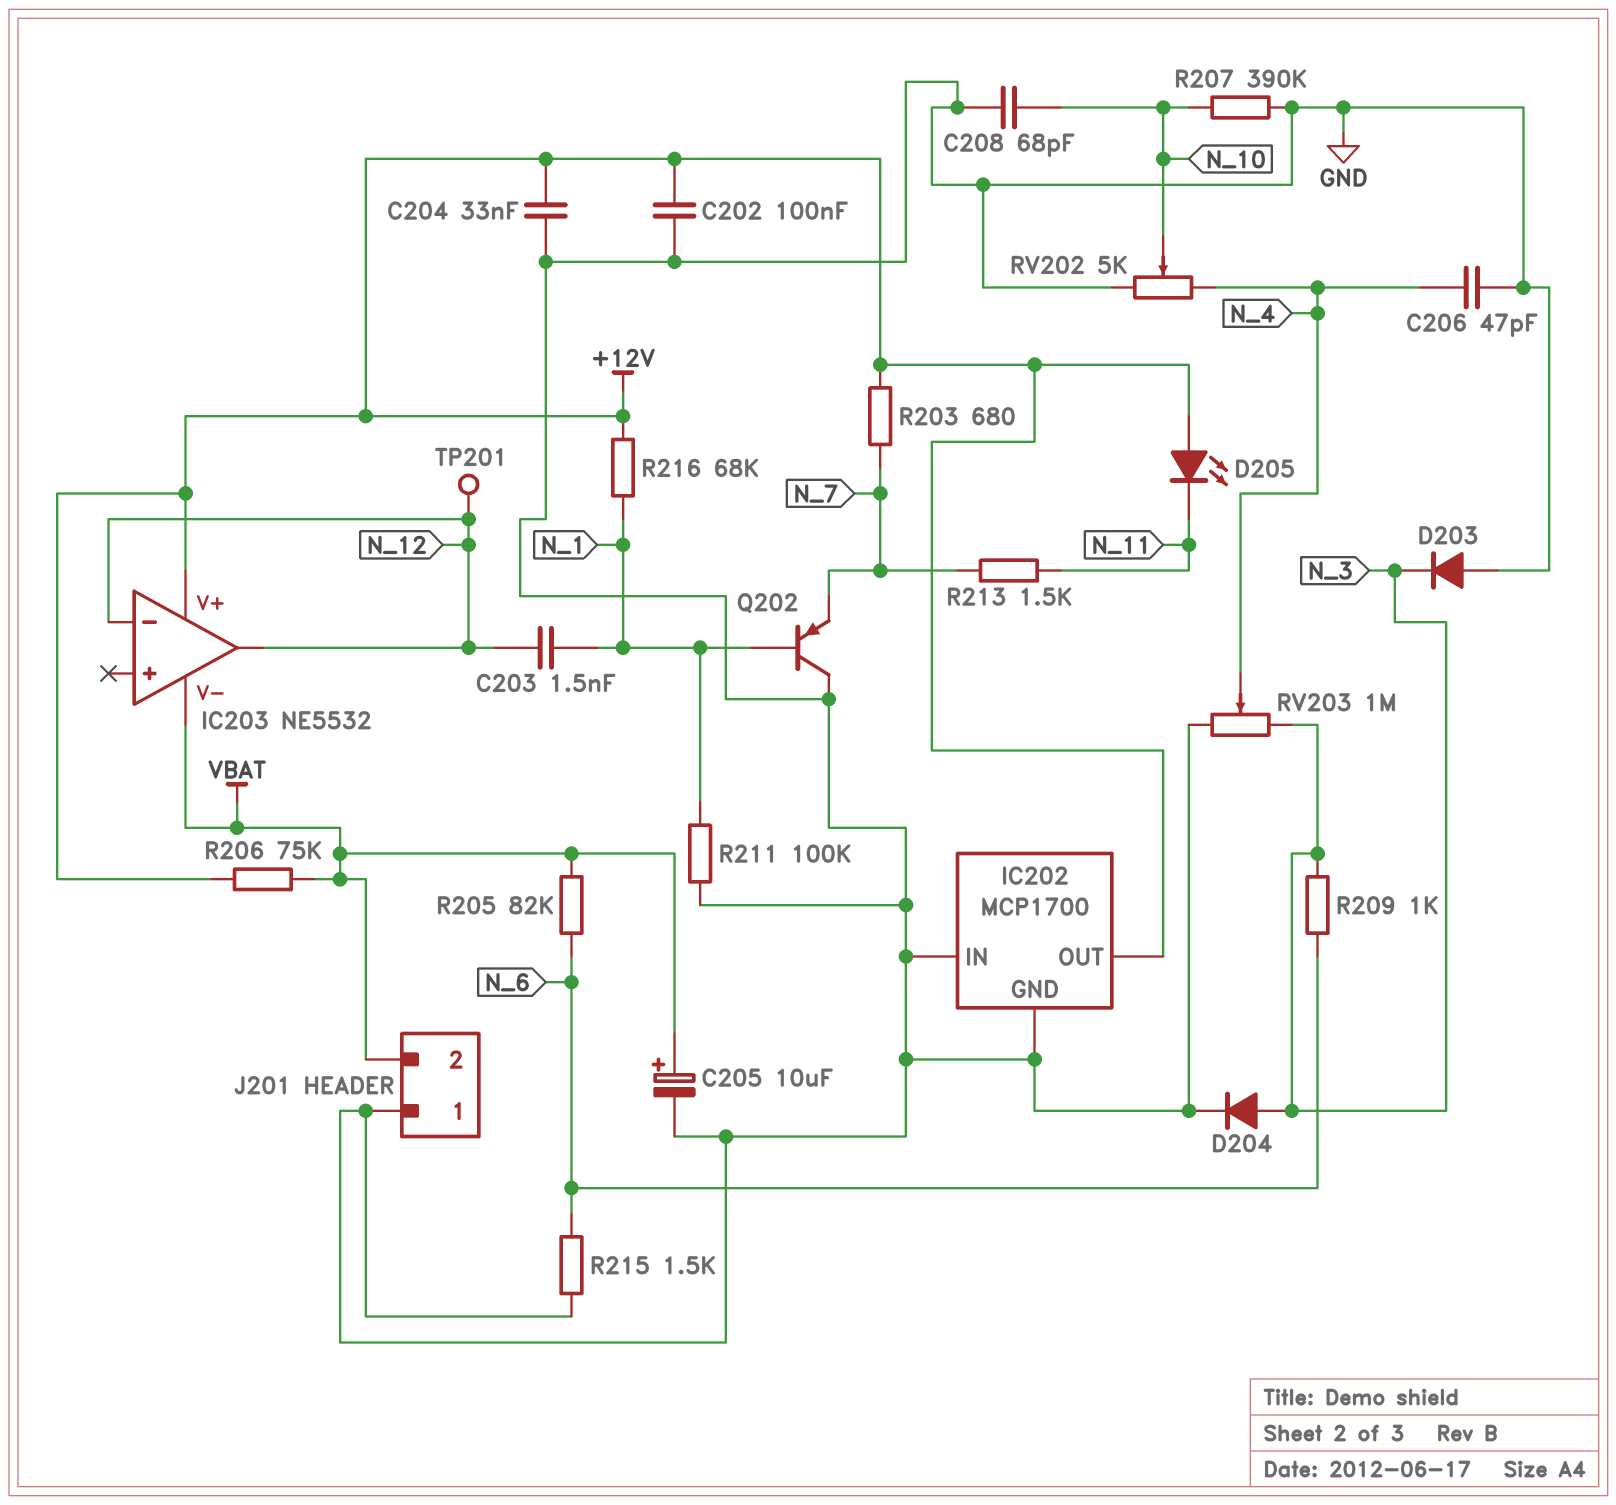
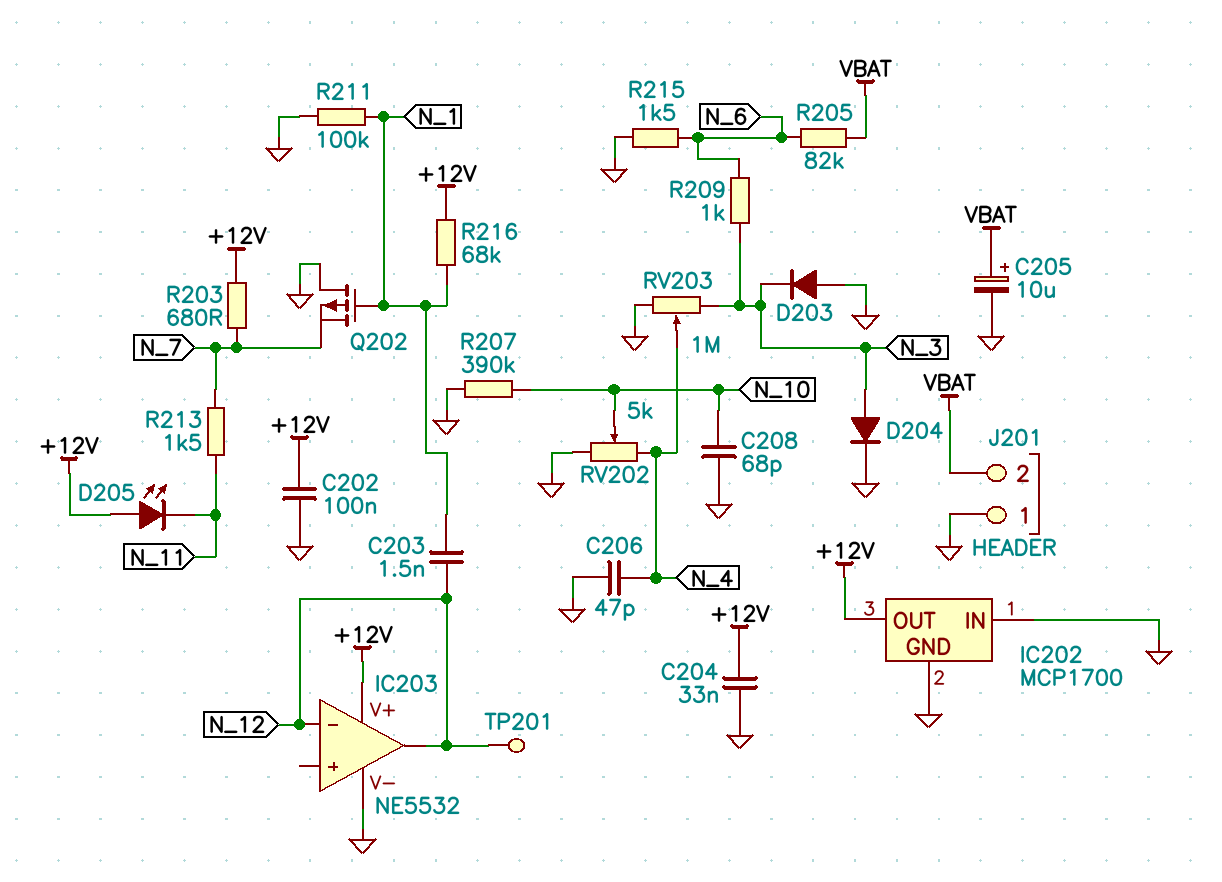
IC203 pin V-: VBAT -> GND
Q202: PNP (B N_1, C GND, E N_7) -> PMOS (G N_1, D GND, S N_7)
R206: 75k (+12V, VBAT) -> none

